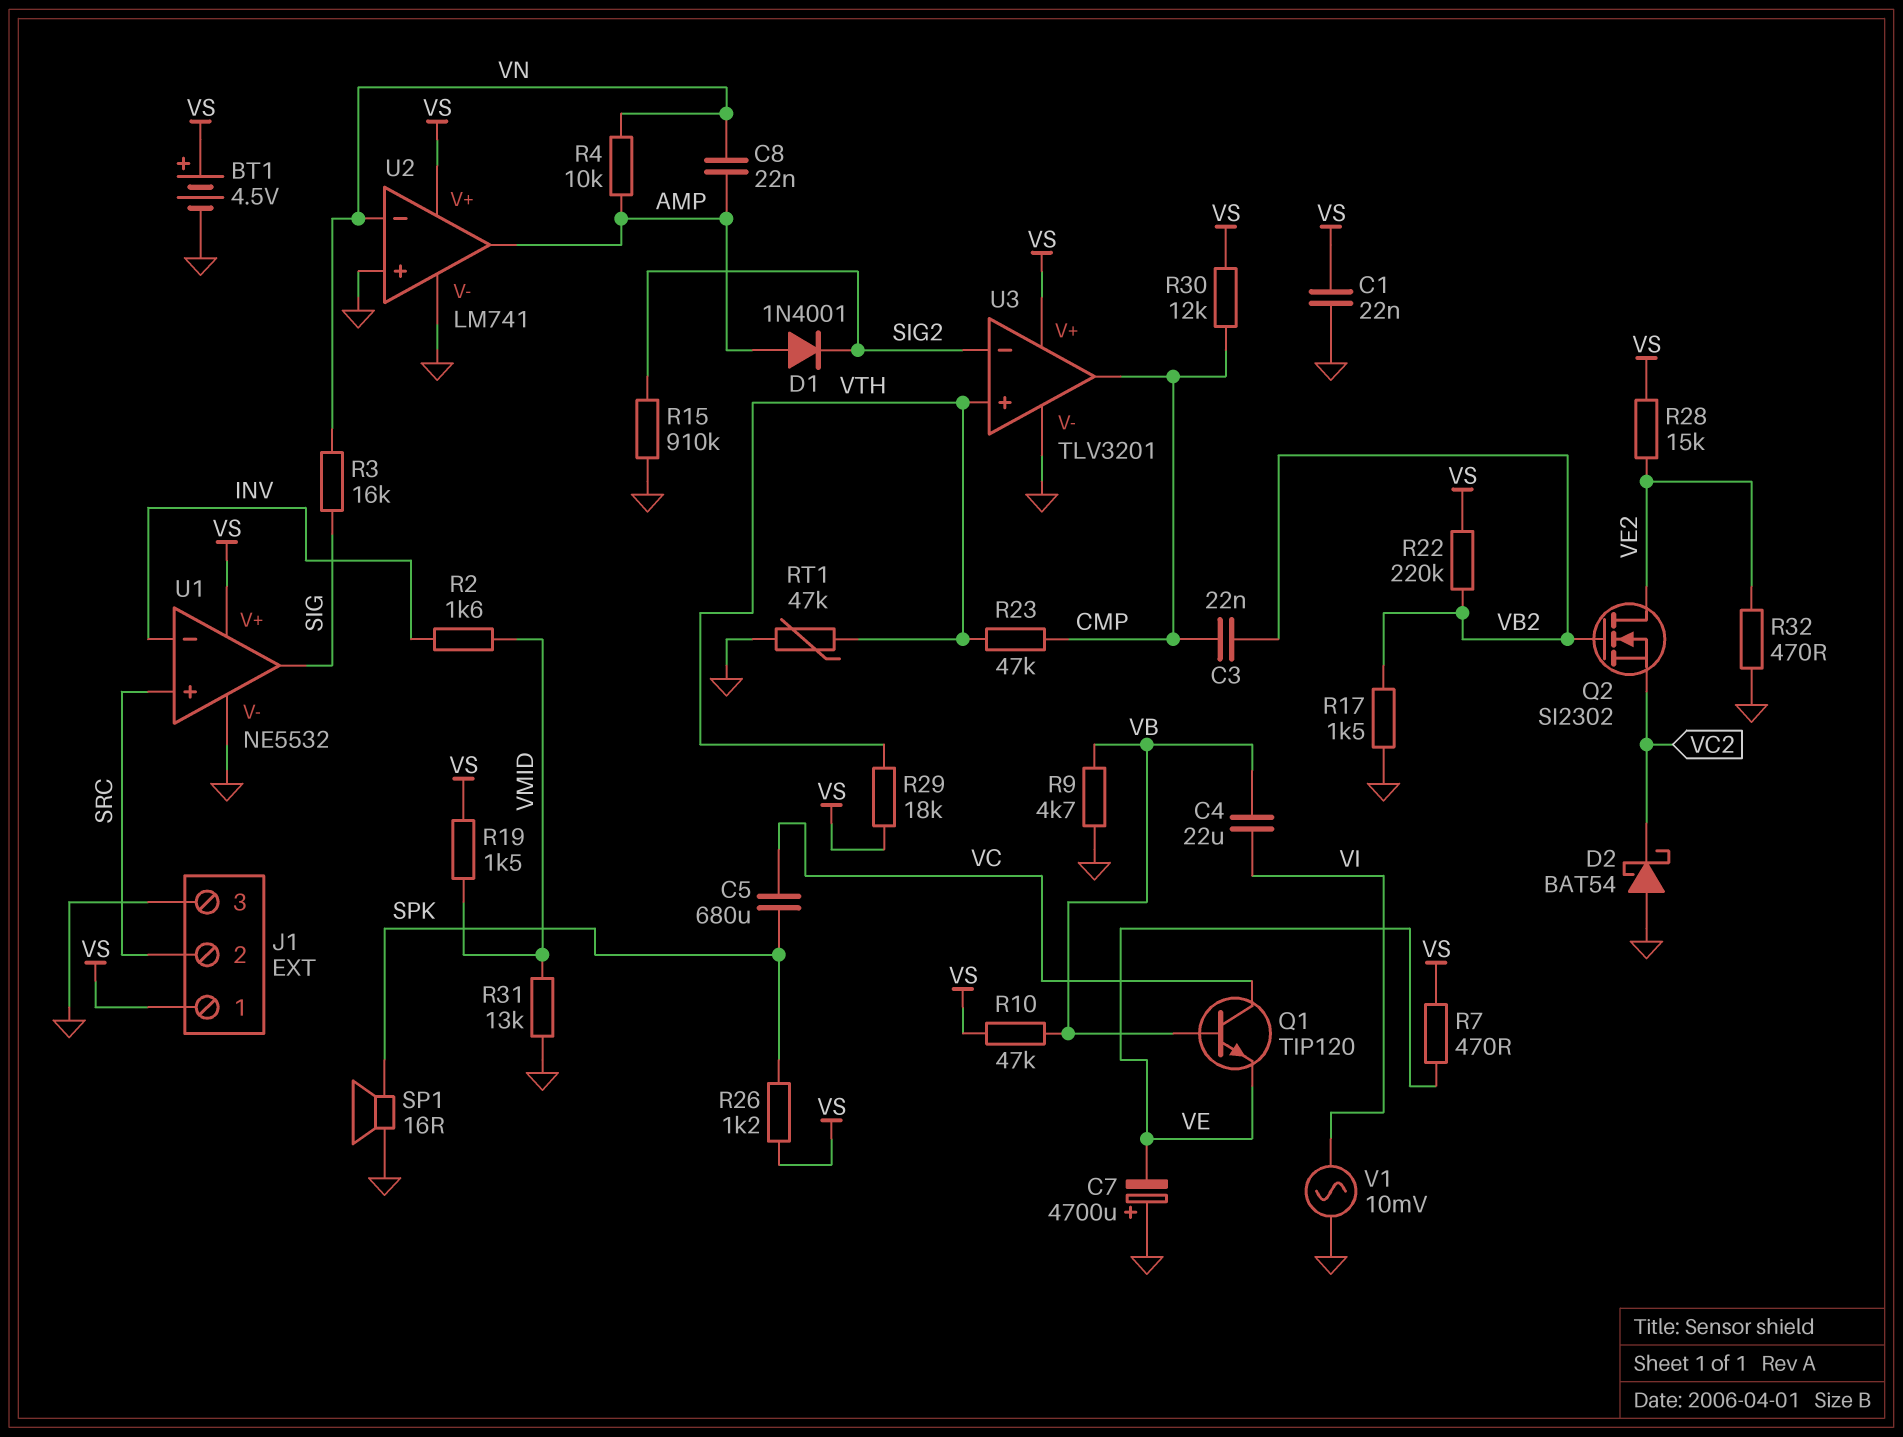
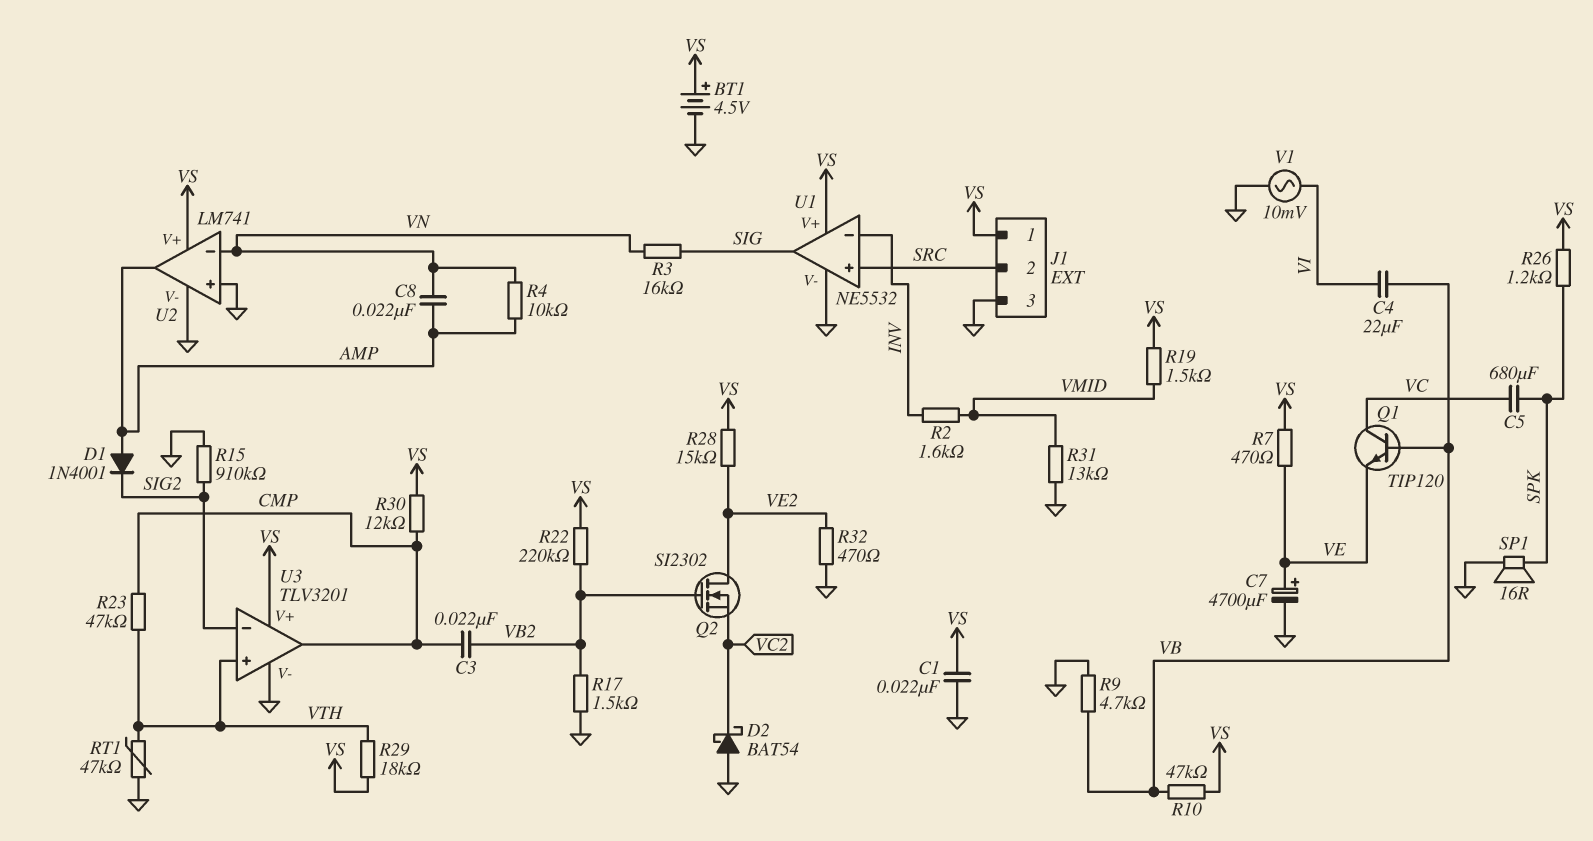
C7: 4700uF (plus GND, minus VE) -> 4700uF (plus VE, minus GND)

